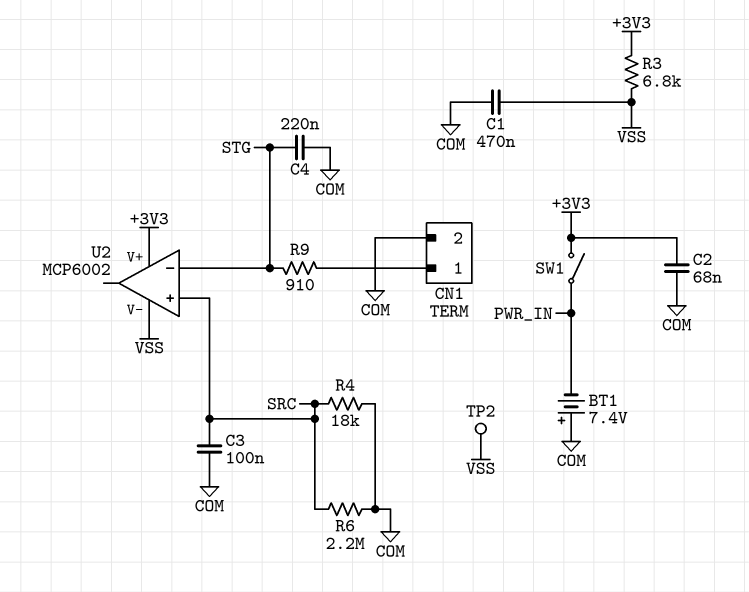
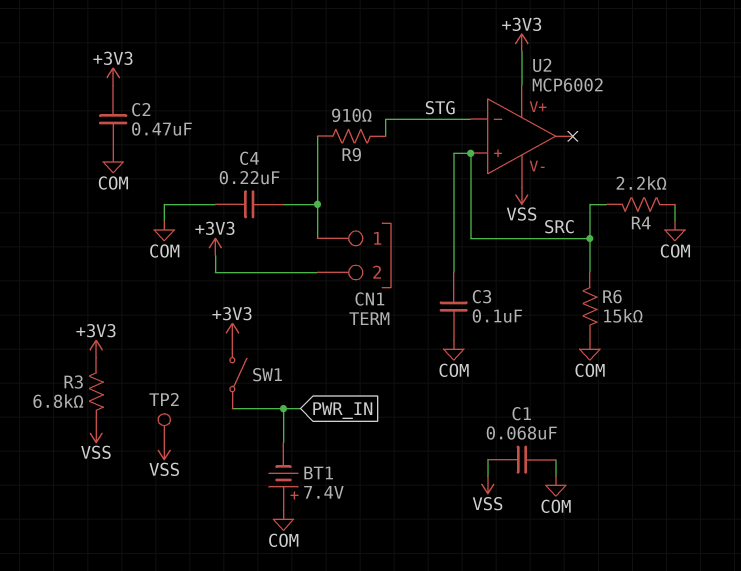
C1: 470nF (COM, VSS) -> 68nF (COM, VSS)
C2: 68nF (+3V3, COM) -> 470nF (+3V3, COM)
C4: 220nF (COM, STG) -> 220nF (CN1/1, COM)
CN1 pin 2: COM -> +3V3
R4: 18k (COM, SRC) -> 2.2k (COM, SRC)
R6: 2.2M (COM, SRC) -> 15k (COM, SRC)

